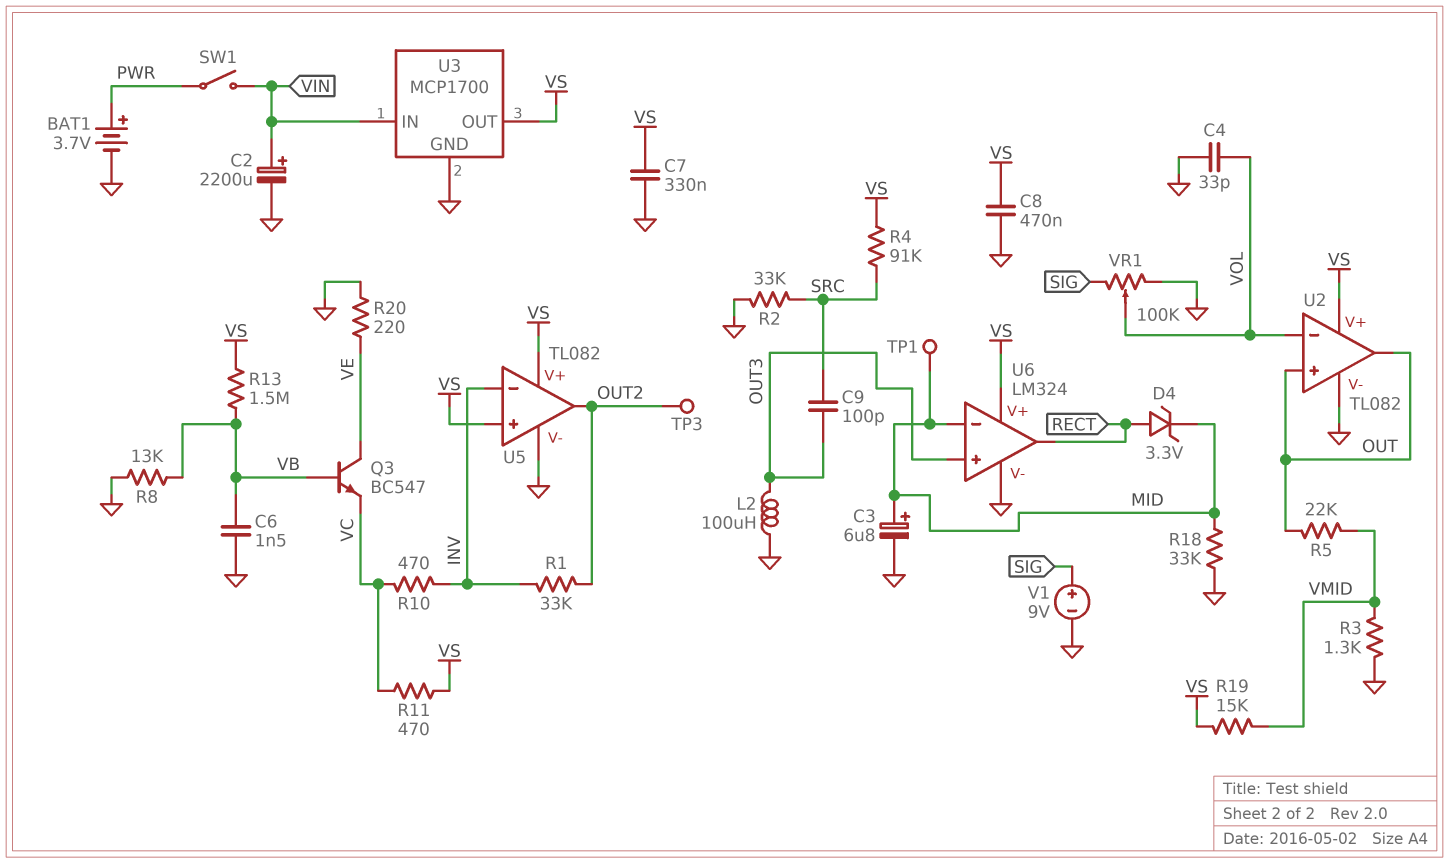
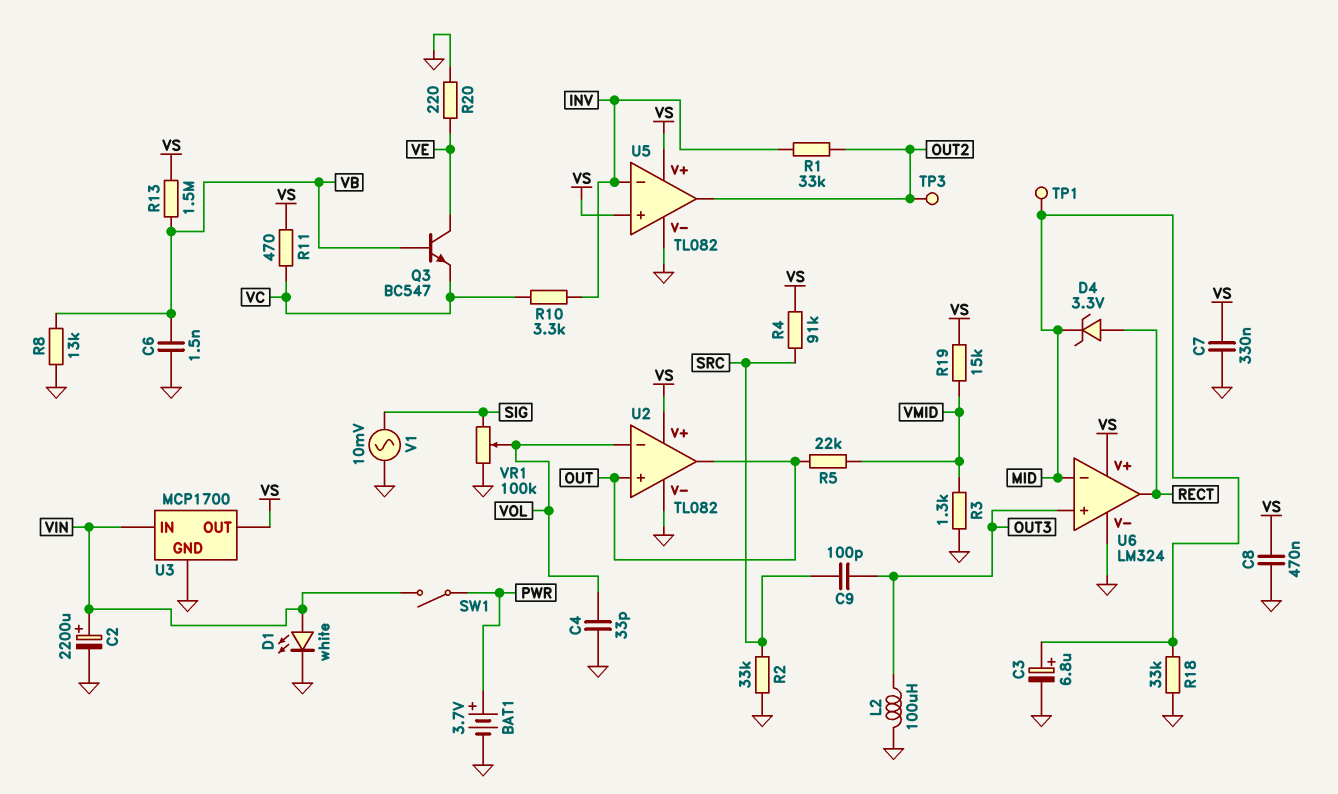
D1: none -> LED white (A VIN, K GND)
R10: 470 (INV, VC) -> 3.3k (INV, VC)
V1: 9V (plus SIG, minus GND) -> AC 10mV (GND, SIG)

